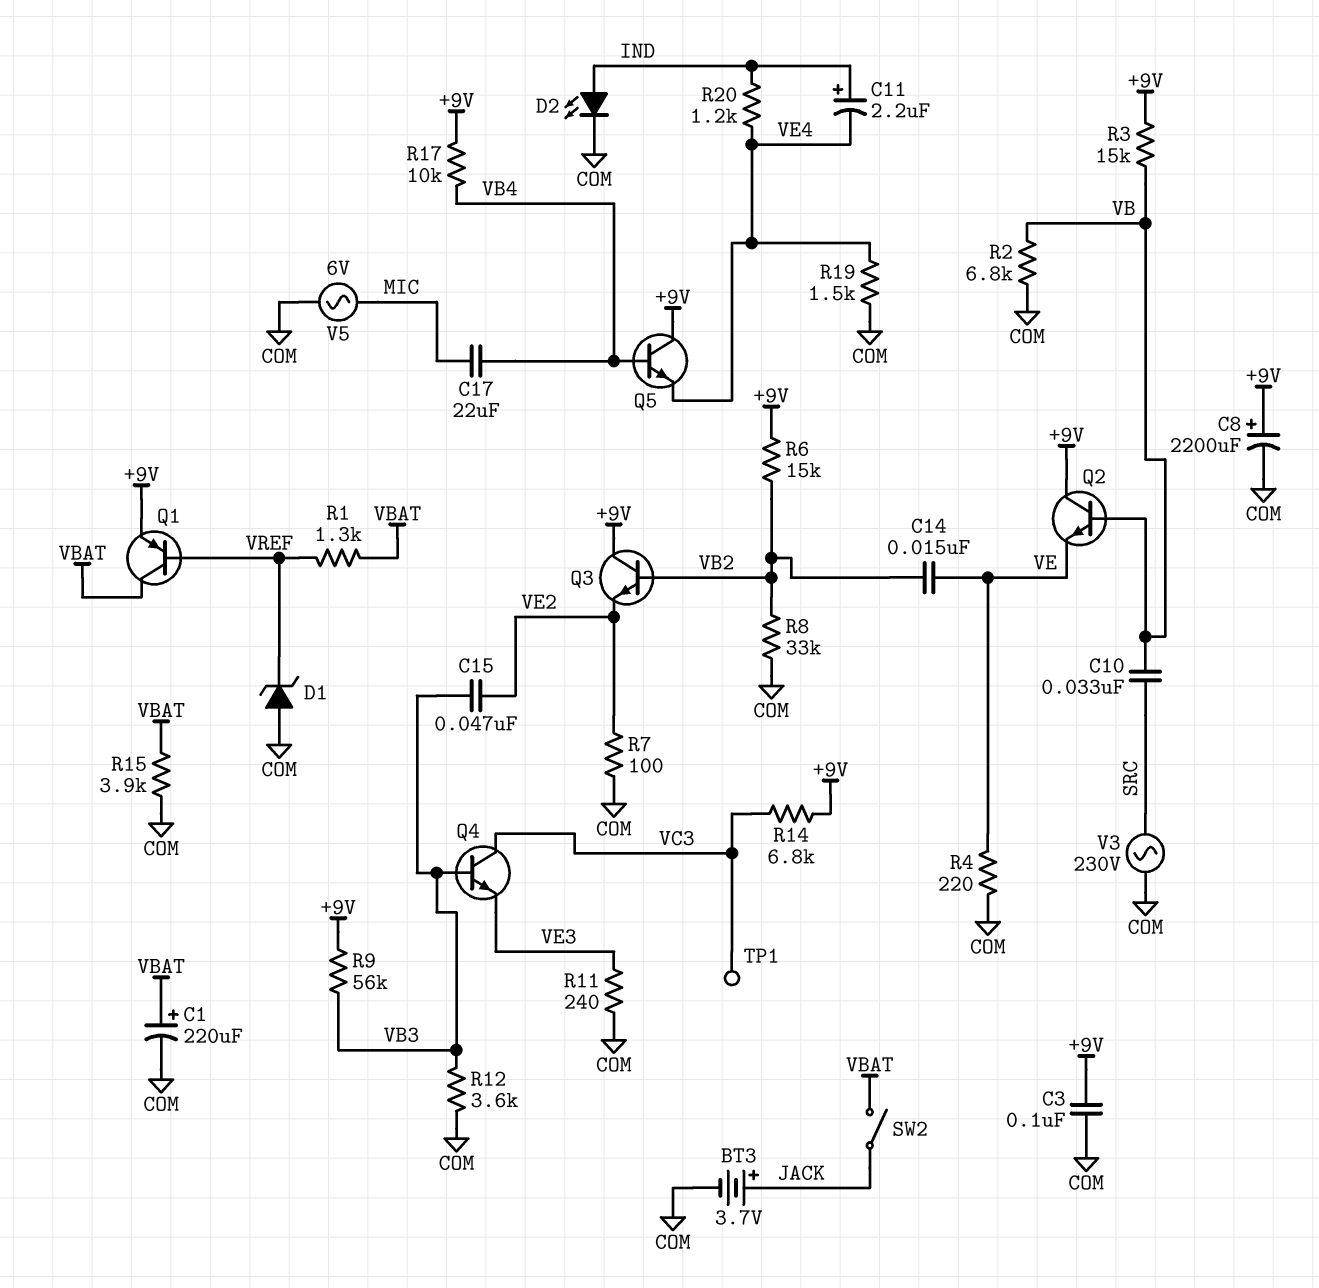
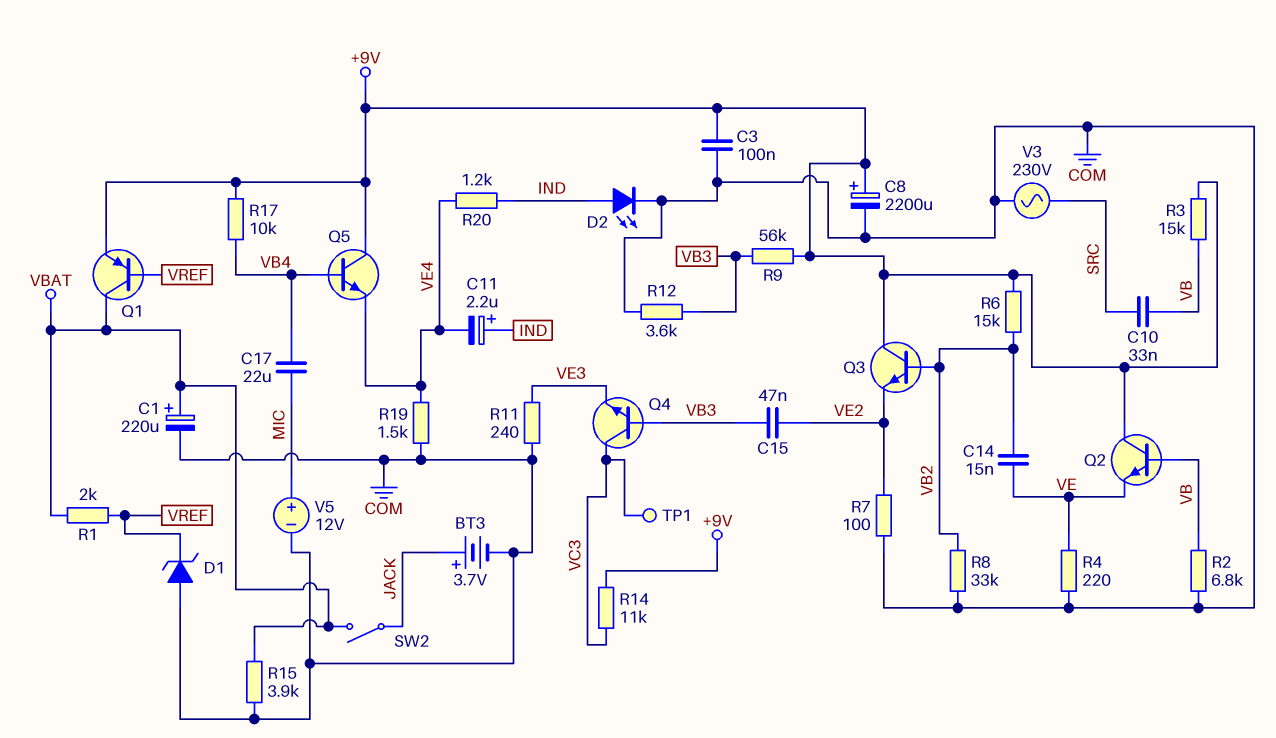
R1: 1.3k (VBAT, VREF) -> 2k (VBAT, VREF)
R14: 6.8k (+9V, VC3) -> 11k (+9V, VC3)
V5: AC 6V (COM, MIC) -> 12V (plus MIC, minus COM)

